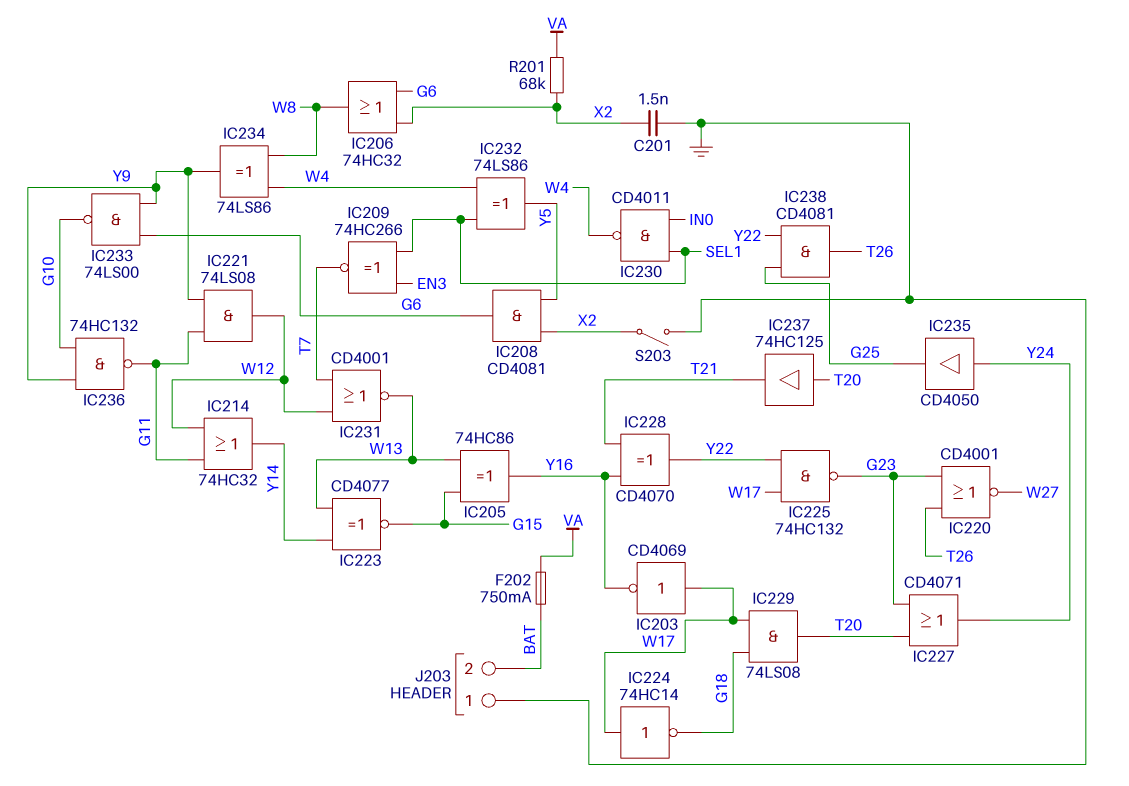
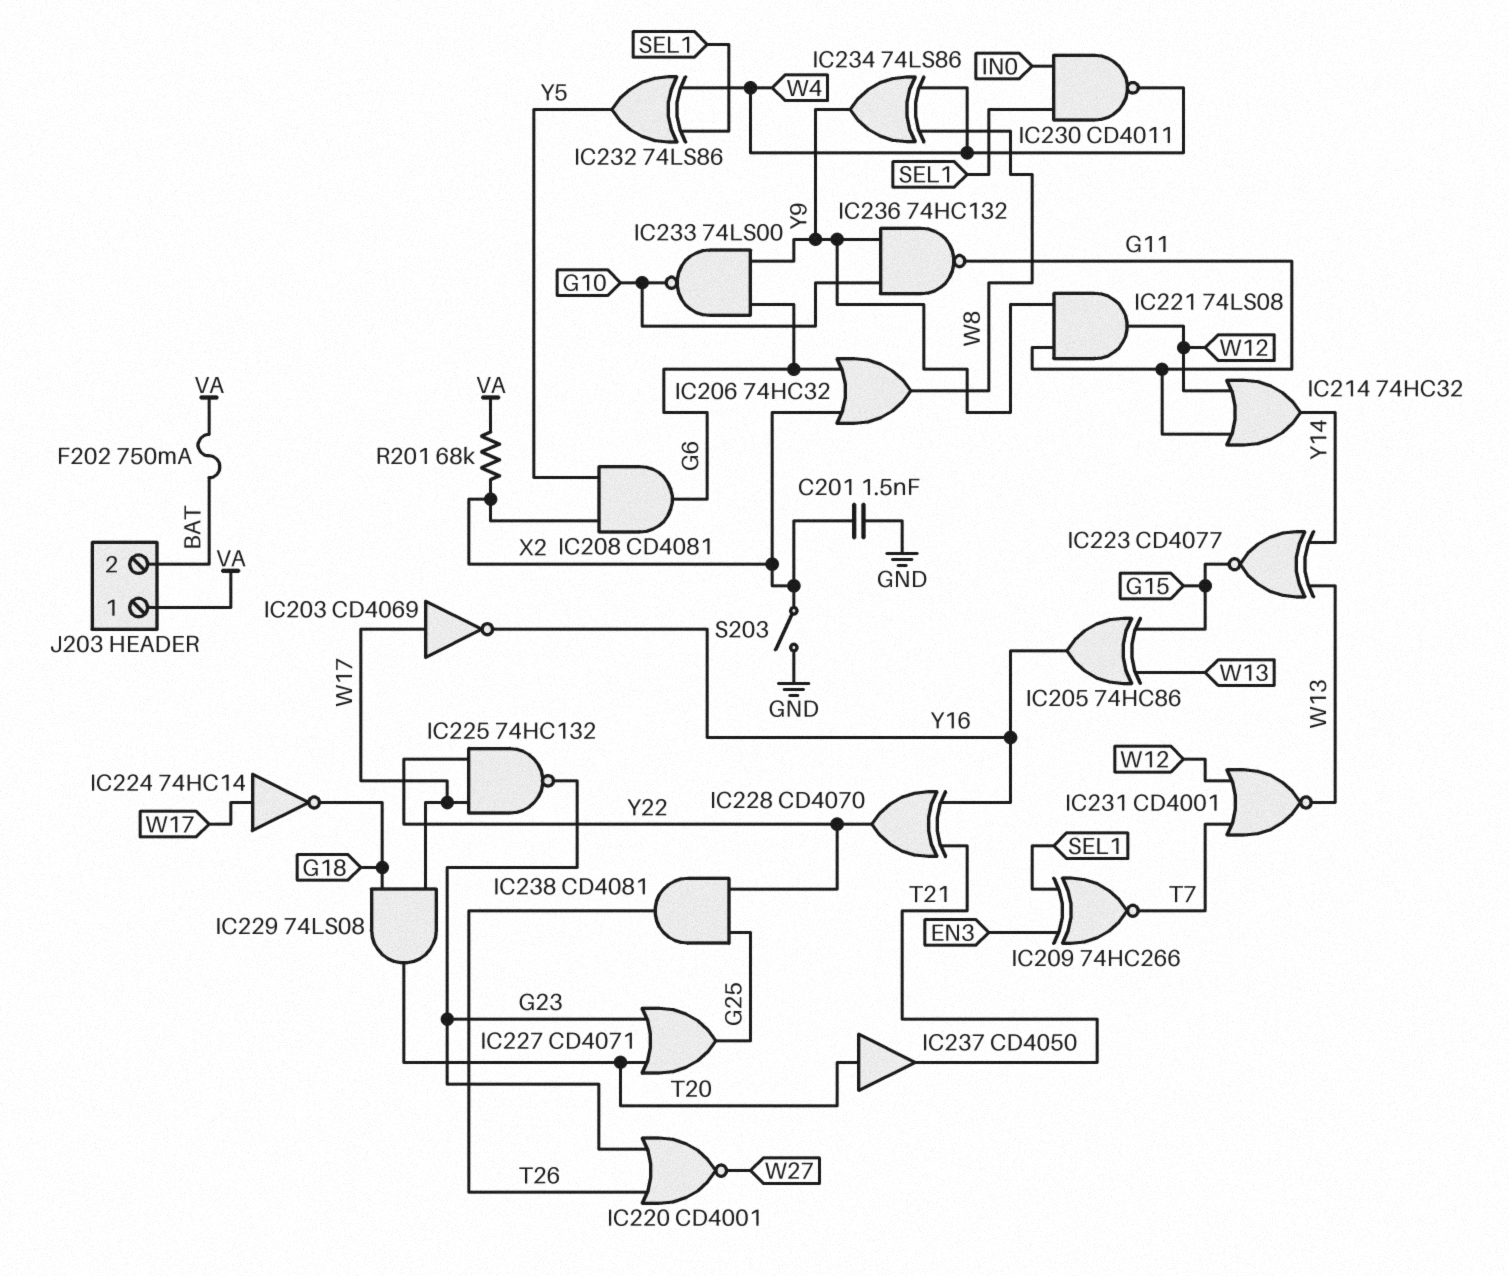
IC227: OR CD4071 (in G23, in T20, out Y24) -> OR CD4071 (in G23, in T20, out G25)
IC235: buffer CD4050 (in Y24, out G25) -> none
IC237: buffer 74HC125 (in T20, out T21) -> buffer CD4050 (in T20, out T21)
J203 pin 1: GND -> VA

